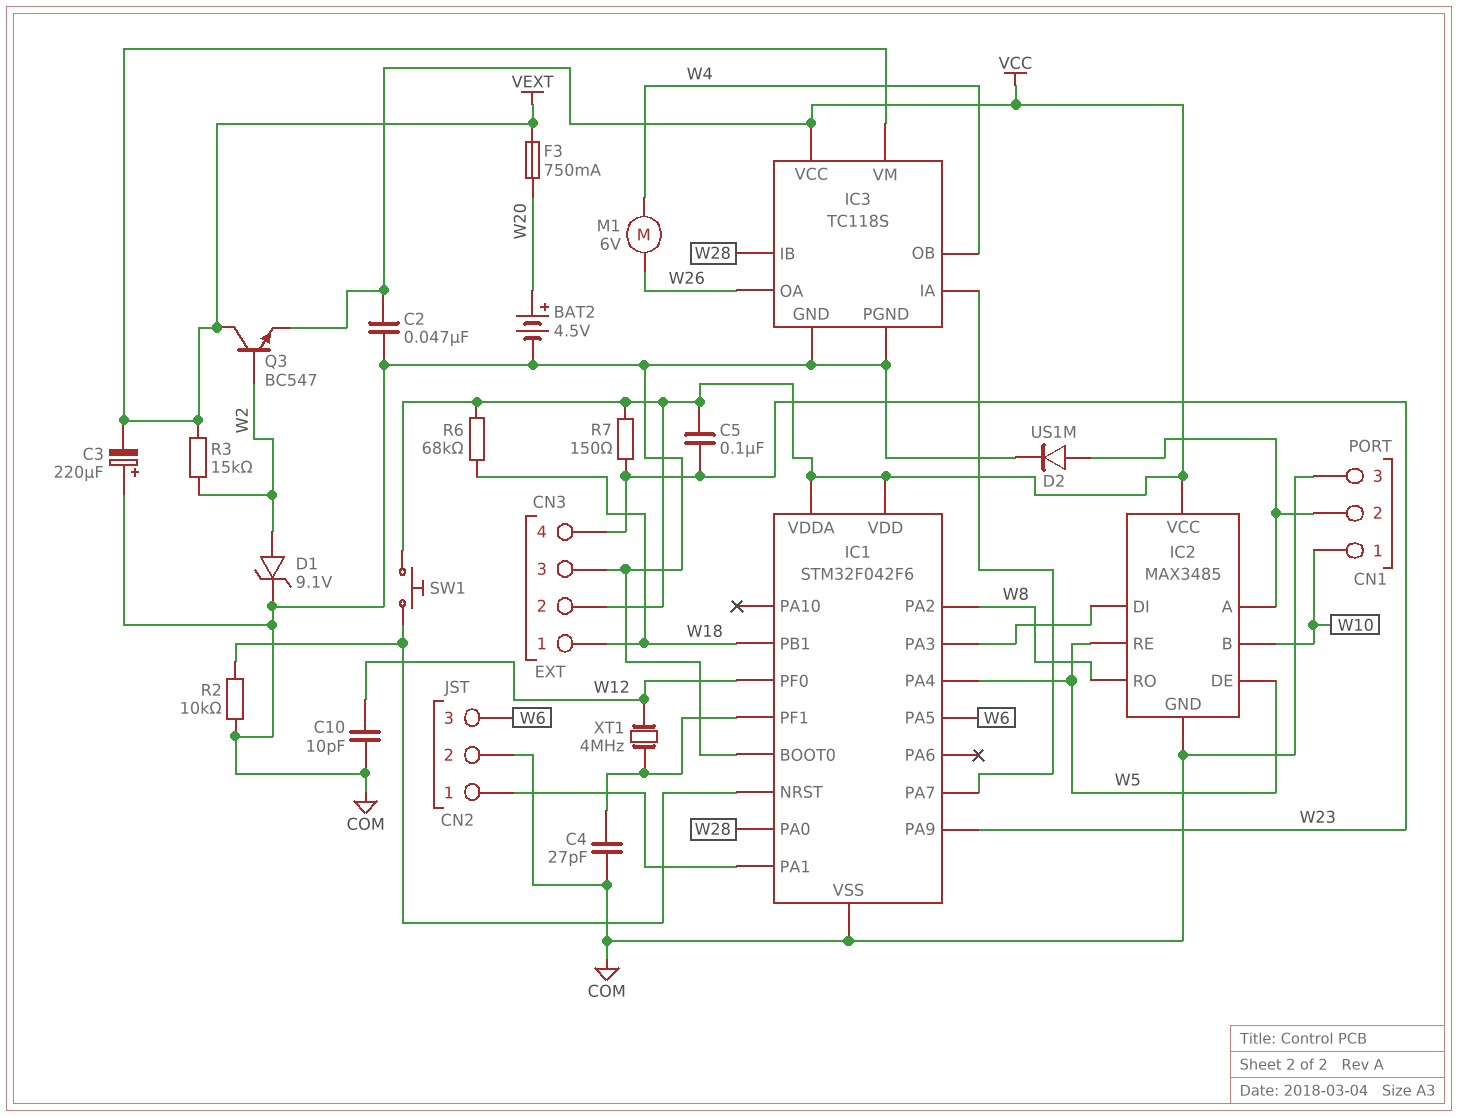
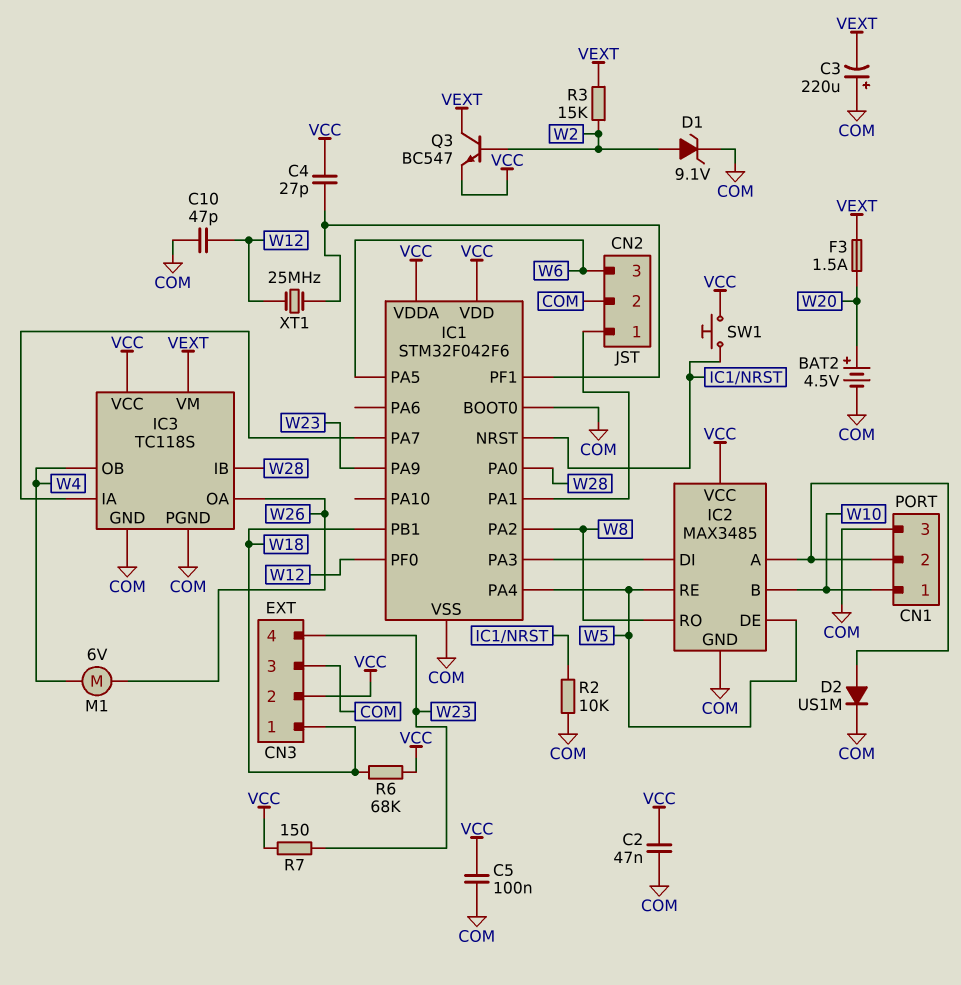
C4: 27pF (COM, IC1/PF1) -> 27pF (IC1/PF1, VCC)
C5: 100nF (VCC, W23) -> 100nF (COM, VCC)
C10: 10pF (COM, W12) -> 47pF (COM, W12)
F3: 750mA (VEXT, W20) -> 1.5A (VEXT, W20)
XT1: 4MHz (IC1/PF1, W12) -> 25MHz (IC1/PF1, W12)

